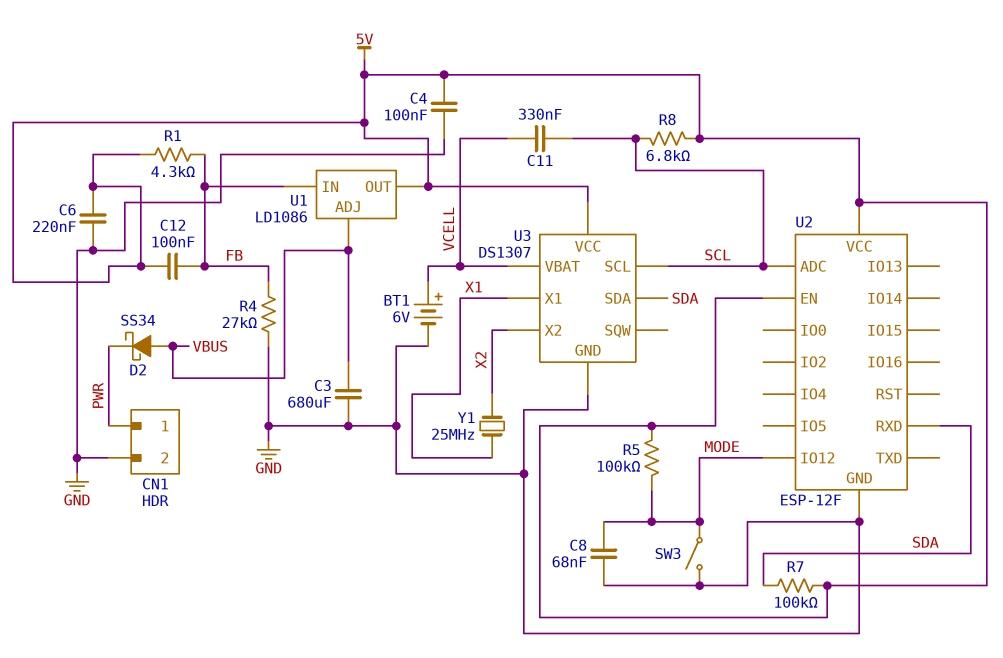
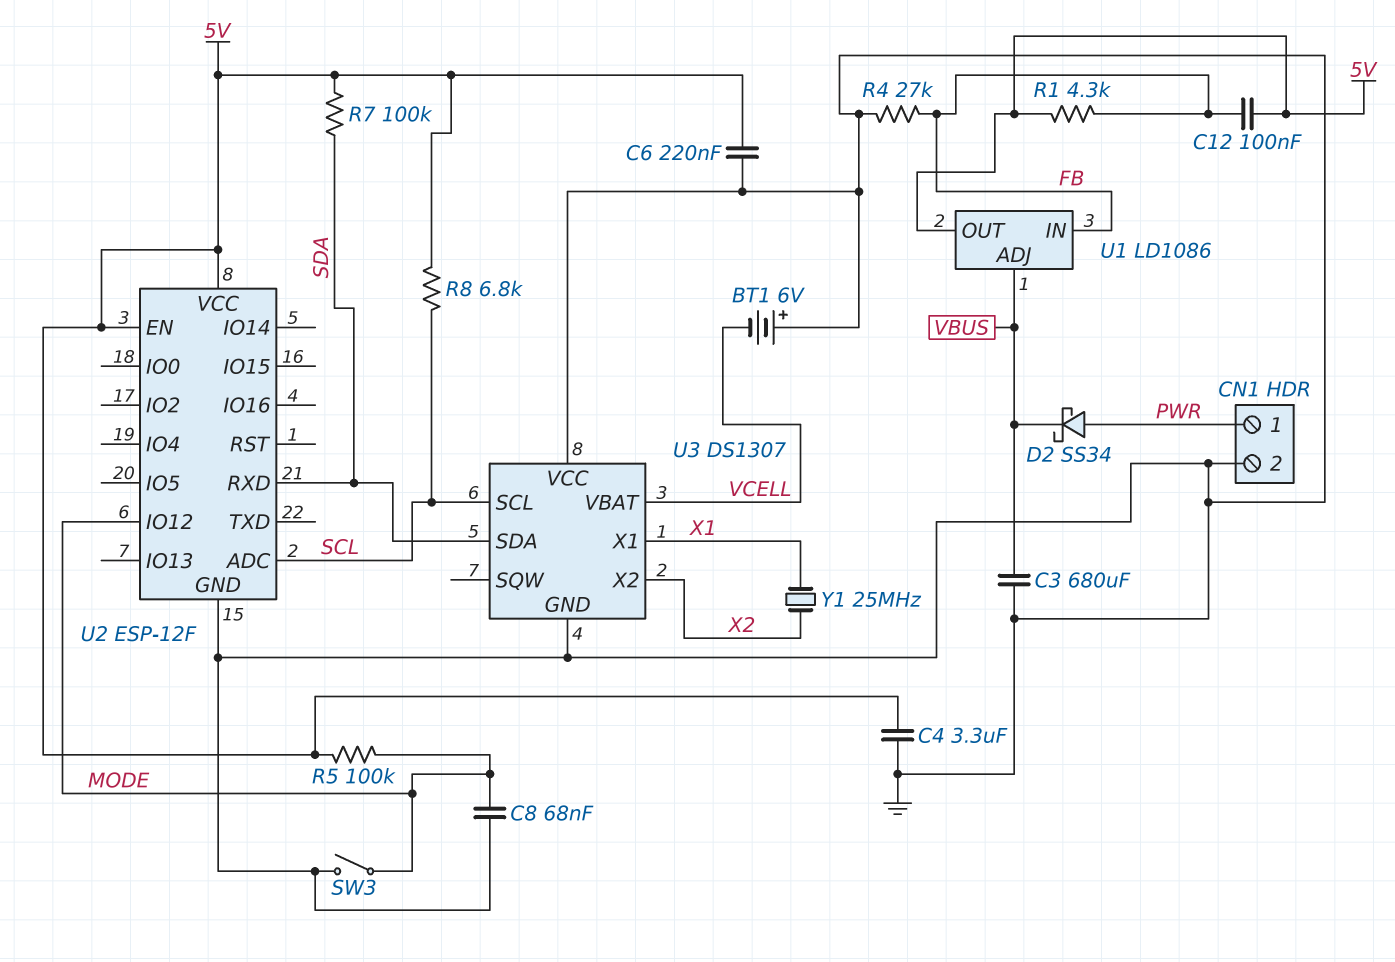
BT1: 6V (plus VCELL, minus GND) -> 6V (plus GND, minus VCELL)
C4: 100nF (5V, GND) -> 3.3uF (5V, GND)
C11: 330nF (SCL, VCELL) -> none
D2: schottky SS34 (A VBUS, K PWR) -> schottky SS34 (A PWR, K VBUS)
U3 pin VCC: 5V -> GND

